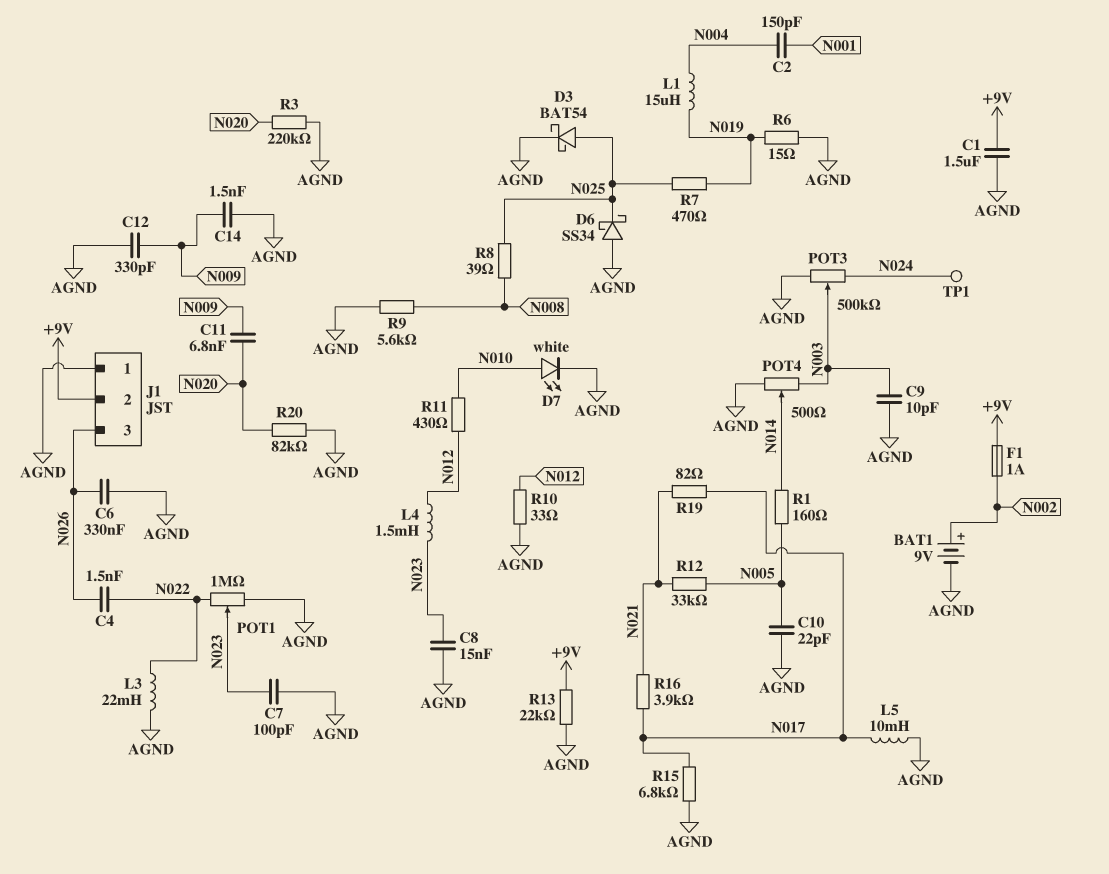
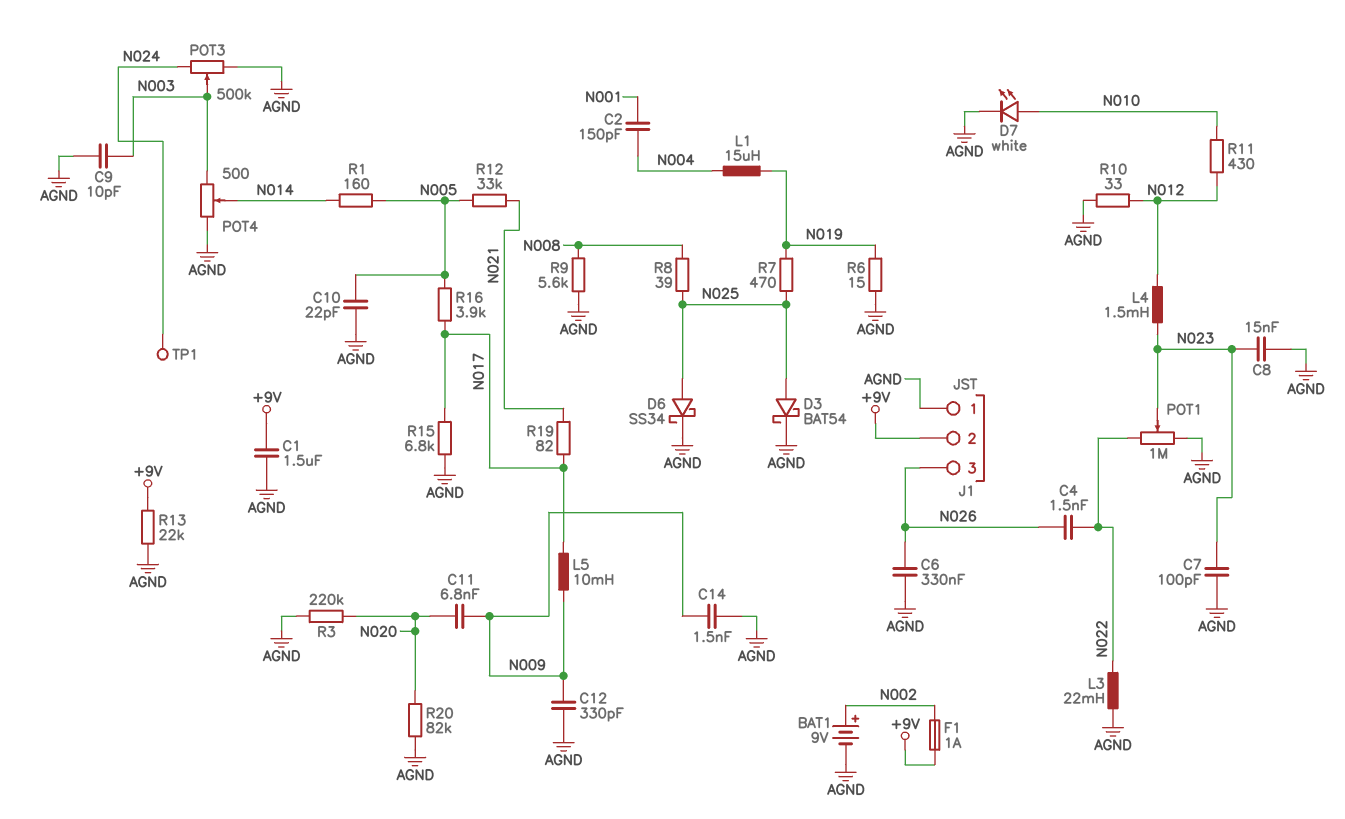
D6: schottky SS34 (A AGND, K N025) -> schottky SS34 (A N025, K AGND)
L5: 10mH (AGND, N017) -> 10mH (N009, N017)
R16: 3.9k (N017, N021) -> 3.9k (N005, N017)

